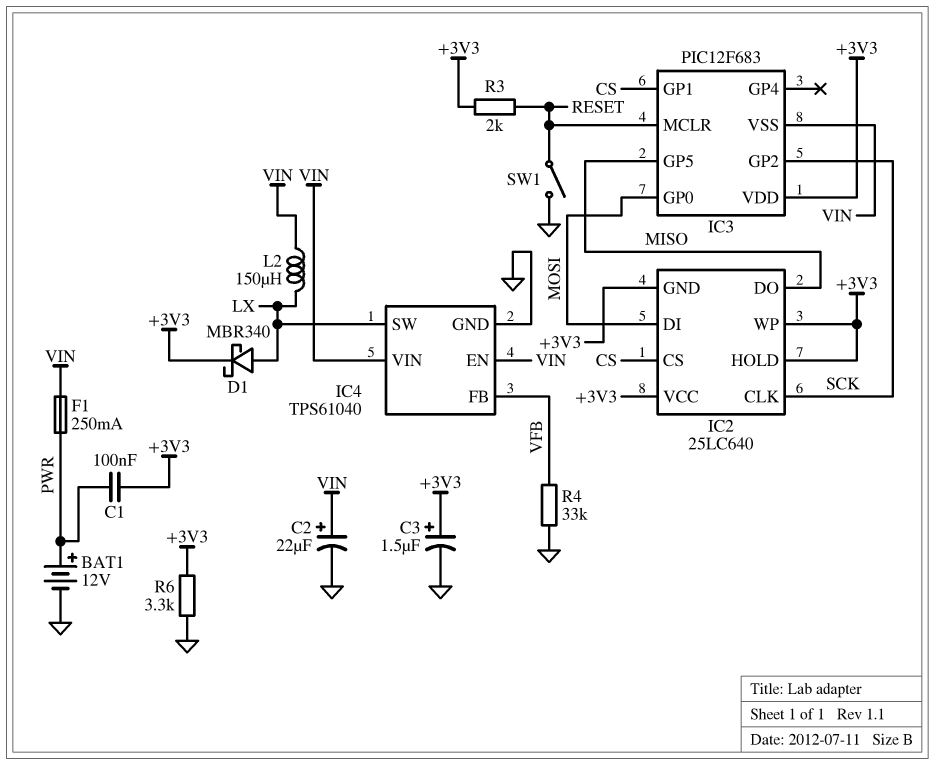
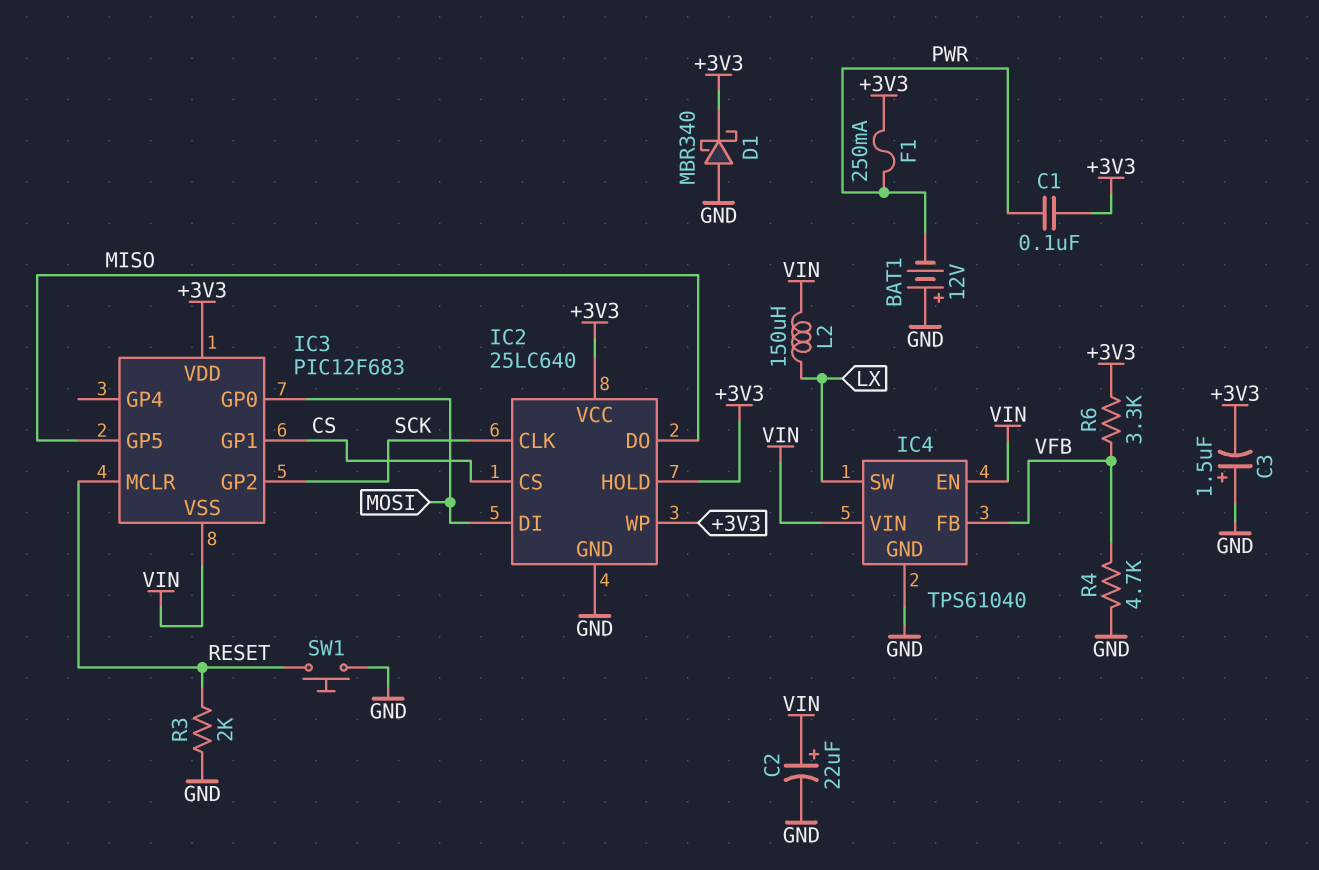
BAT1: 12V (plus PWR, minus GND) -> 12V (plus GND, minus PWR)
C3: 1.5uF (plus +3V3, minus GND) -> 1.5uF (plus GND, minus +3V3)
D1: schottky MBR340 (A LX, K +3V3) -> schottky MBR340 (A GND, K +3V3)
F1: 250mA (PWR, VIN) -> 250mA (+3V3, PWR)
IC2 pin GND: +3V3 -> GND
R3: 2k (+3V3, RESET) -> 2k (GND, RESET)
R4: 33k (GND, VFB) -> 4.7k (GND, VFB)
R6: 3.3k (+3V3, GND) -> 3.3k (+3V3, VFB)
SW1: switch (GND, RESET) -> button (GND, RESET)

